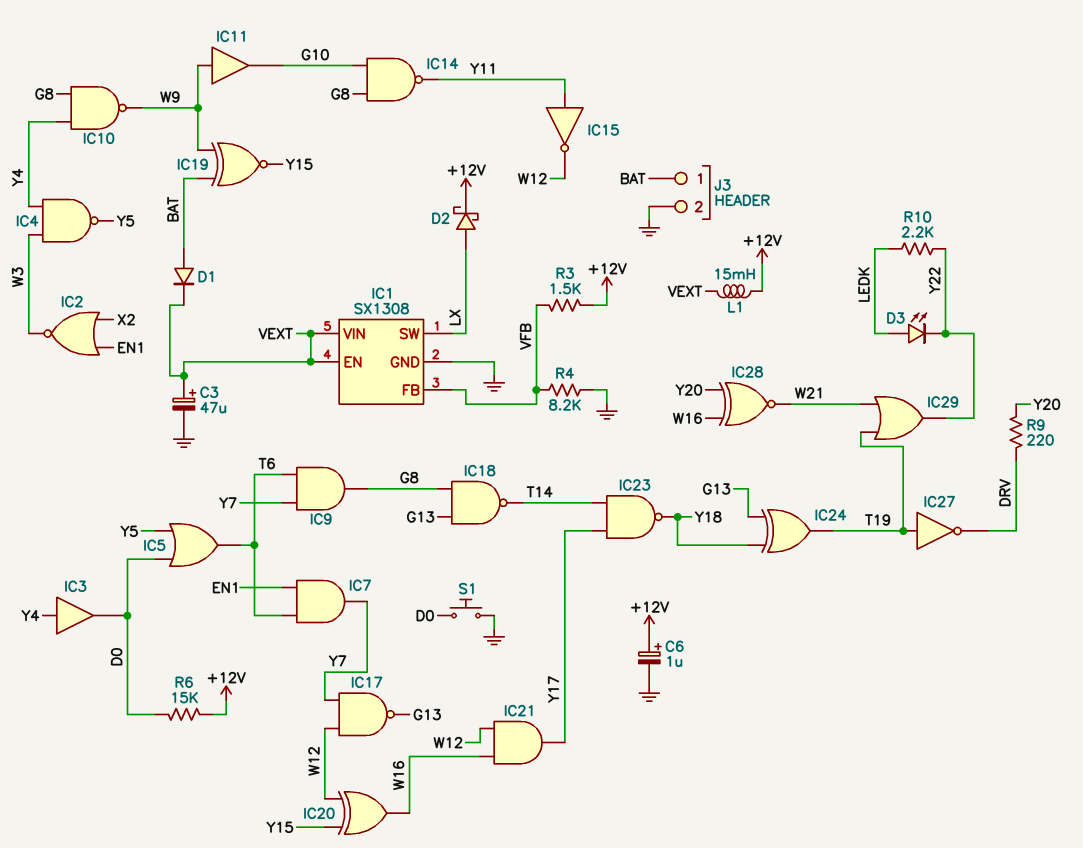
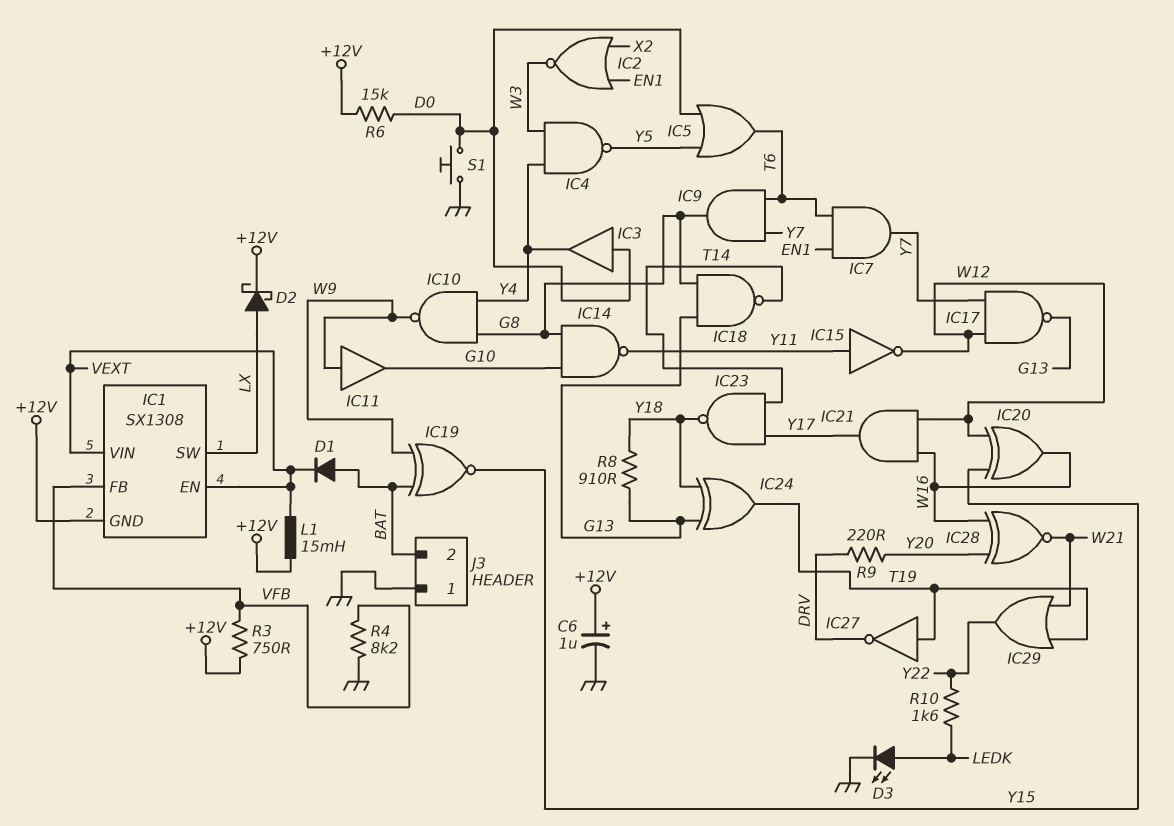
C3: 47uF (plus VEXT, minus GND) -> none
D3: LED (A LEDK, K Y22) -> LED (A LEDK, K GND)
IC1 pin GND: GND -> +12V
IC3: buffer (in Y4, out D0) -> buffer (in D0, out Y4)
J3 pin 1: BAT -> GND
J3 pin 2: GND -> BAT
R3: 1.5k (+12V, VFB) -> 750 (+12V, VFB)
R8: none -> 910 (G13, Y18)
R10: 2.2k (LEDK, Y22) -> 1.6k (LEDK, Y22)

